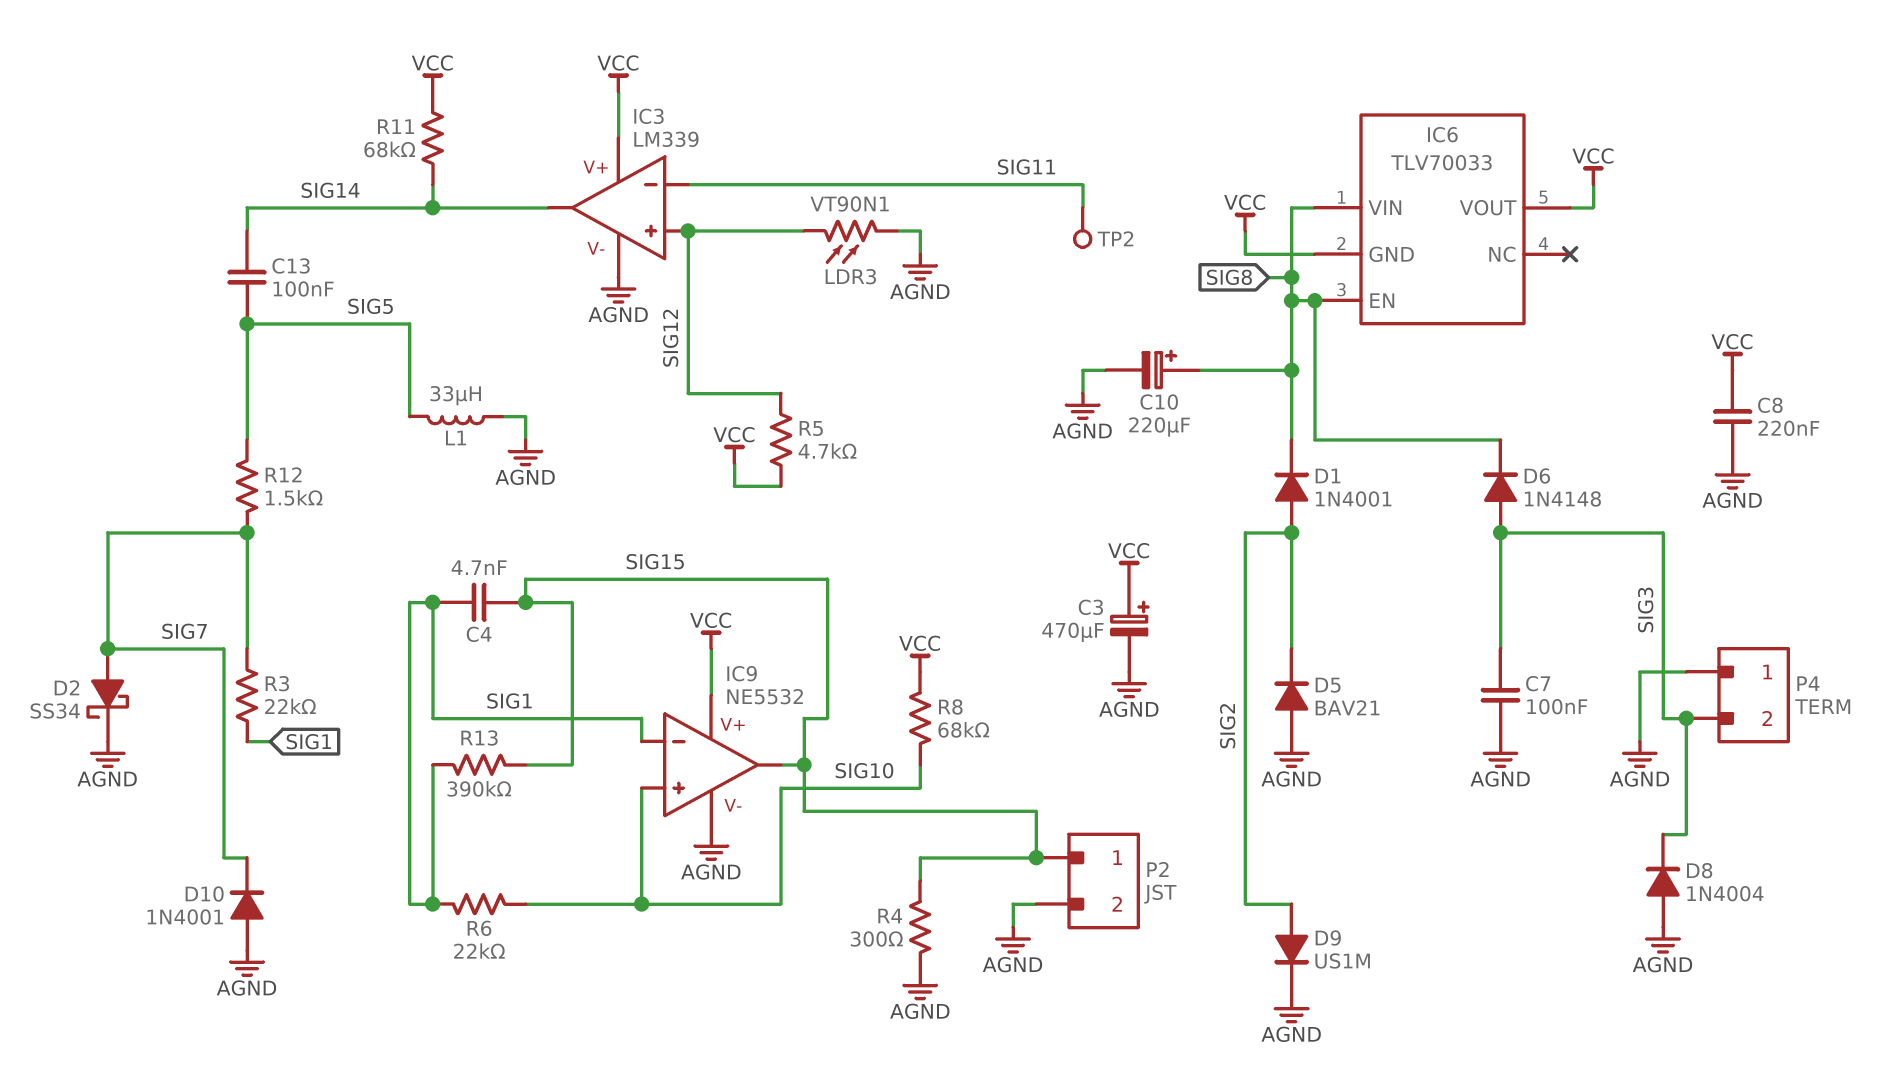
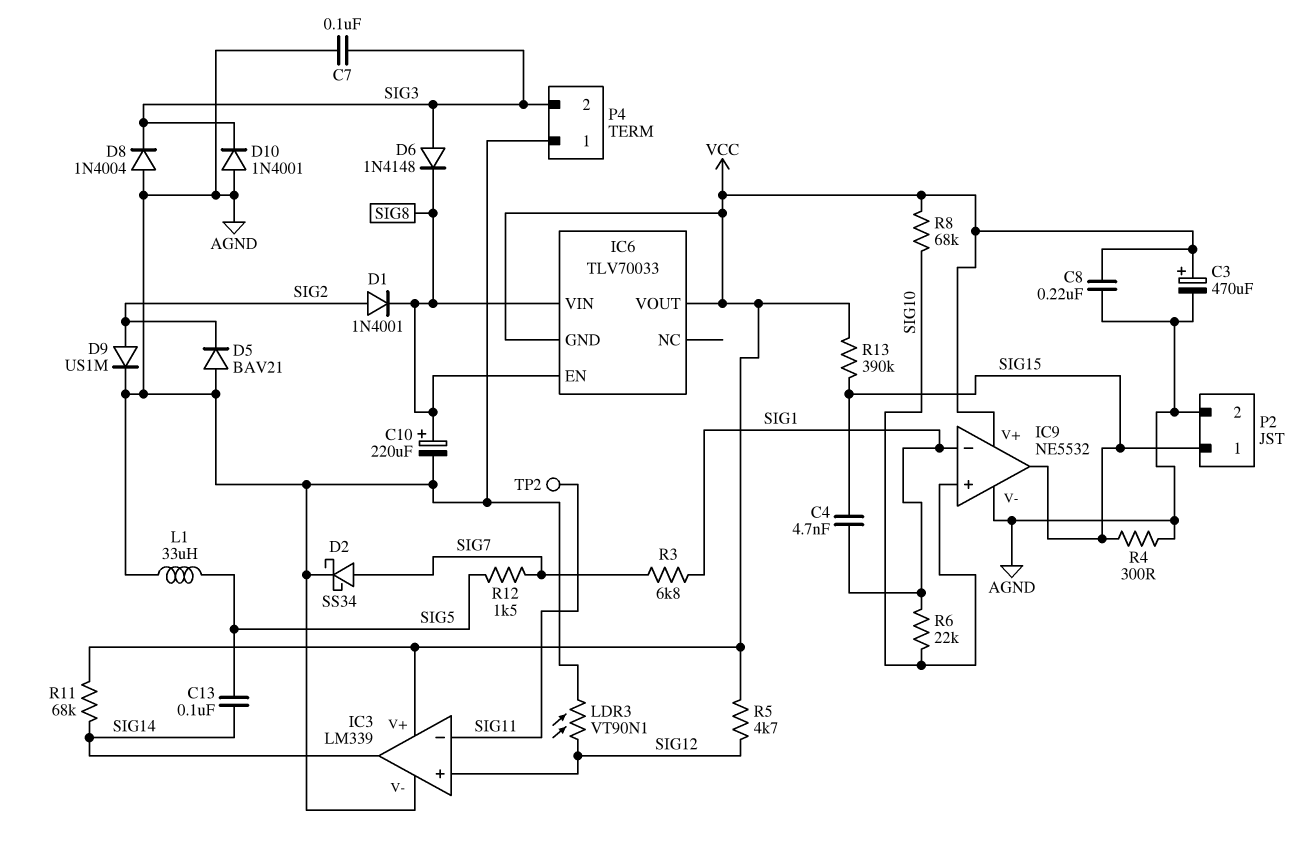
D10: diode 1N4001 (A AGND, K SIG7) -> diode 1N4001 (A AGND, K SIG3)
R3: 22k (SIG1, SIG7) -> 6.8k (SIG1, SIG7)
R13: 390k (SIG1, SIG15) -> 390k (SIG15, VCC)

